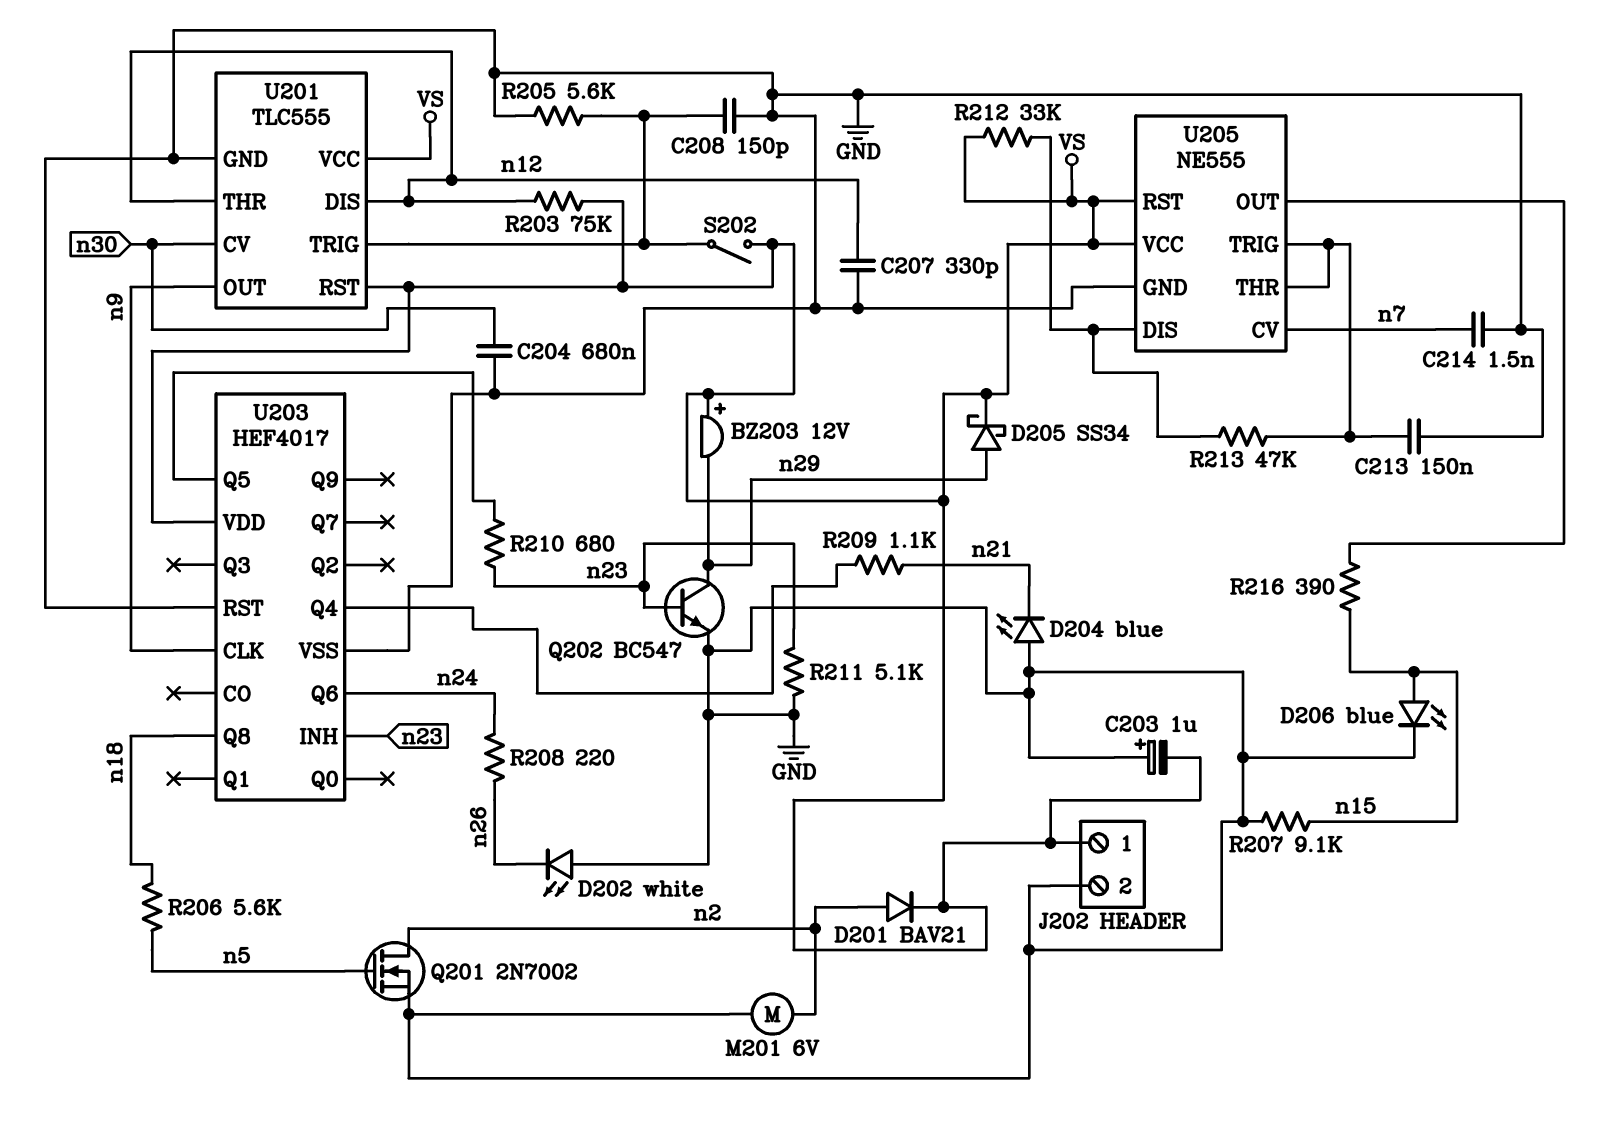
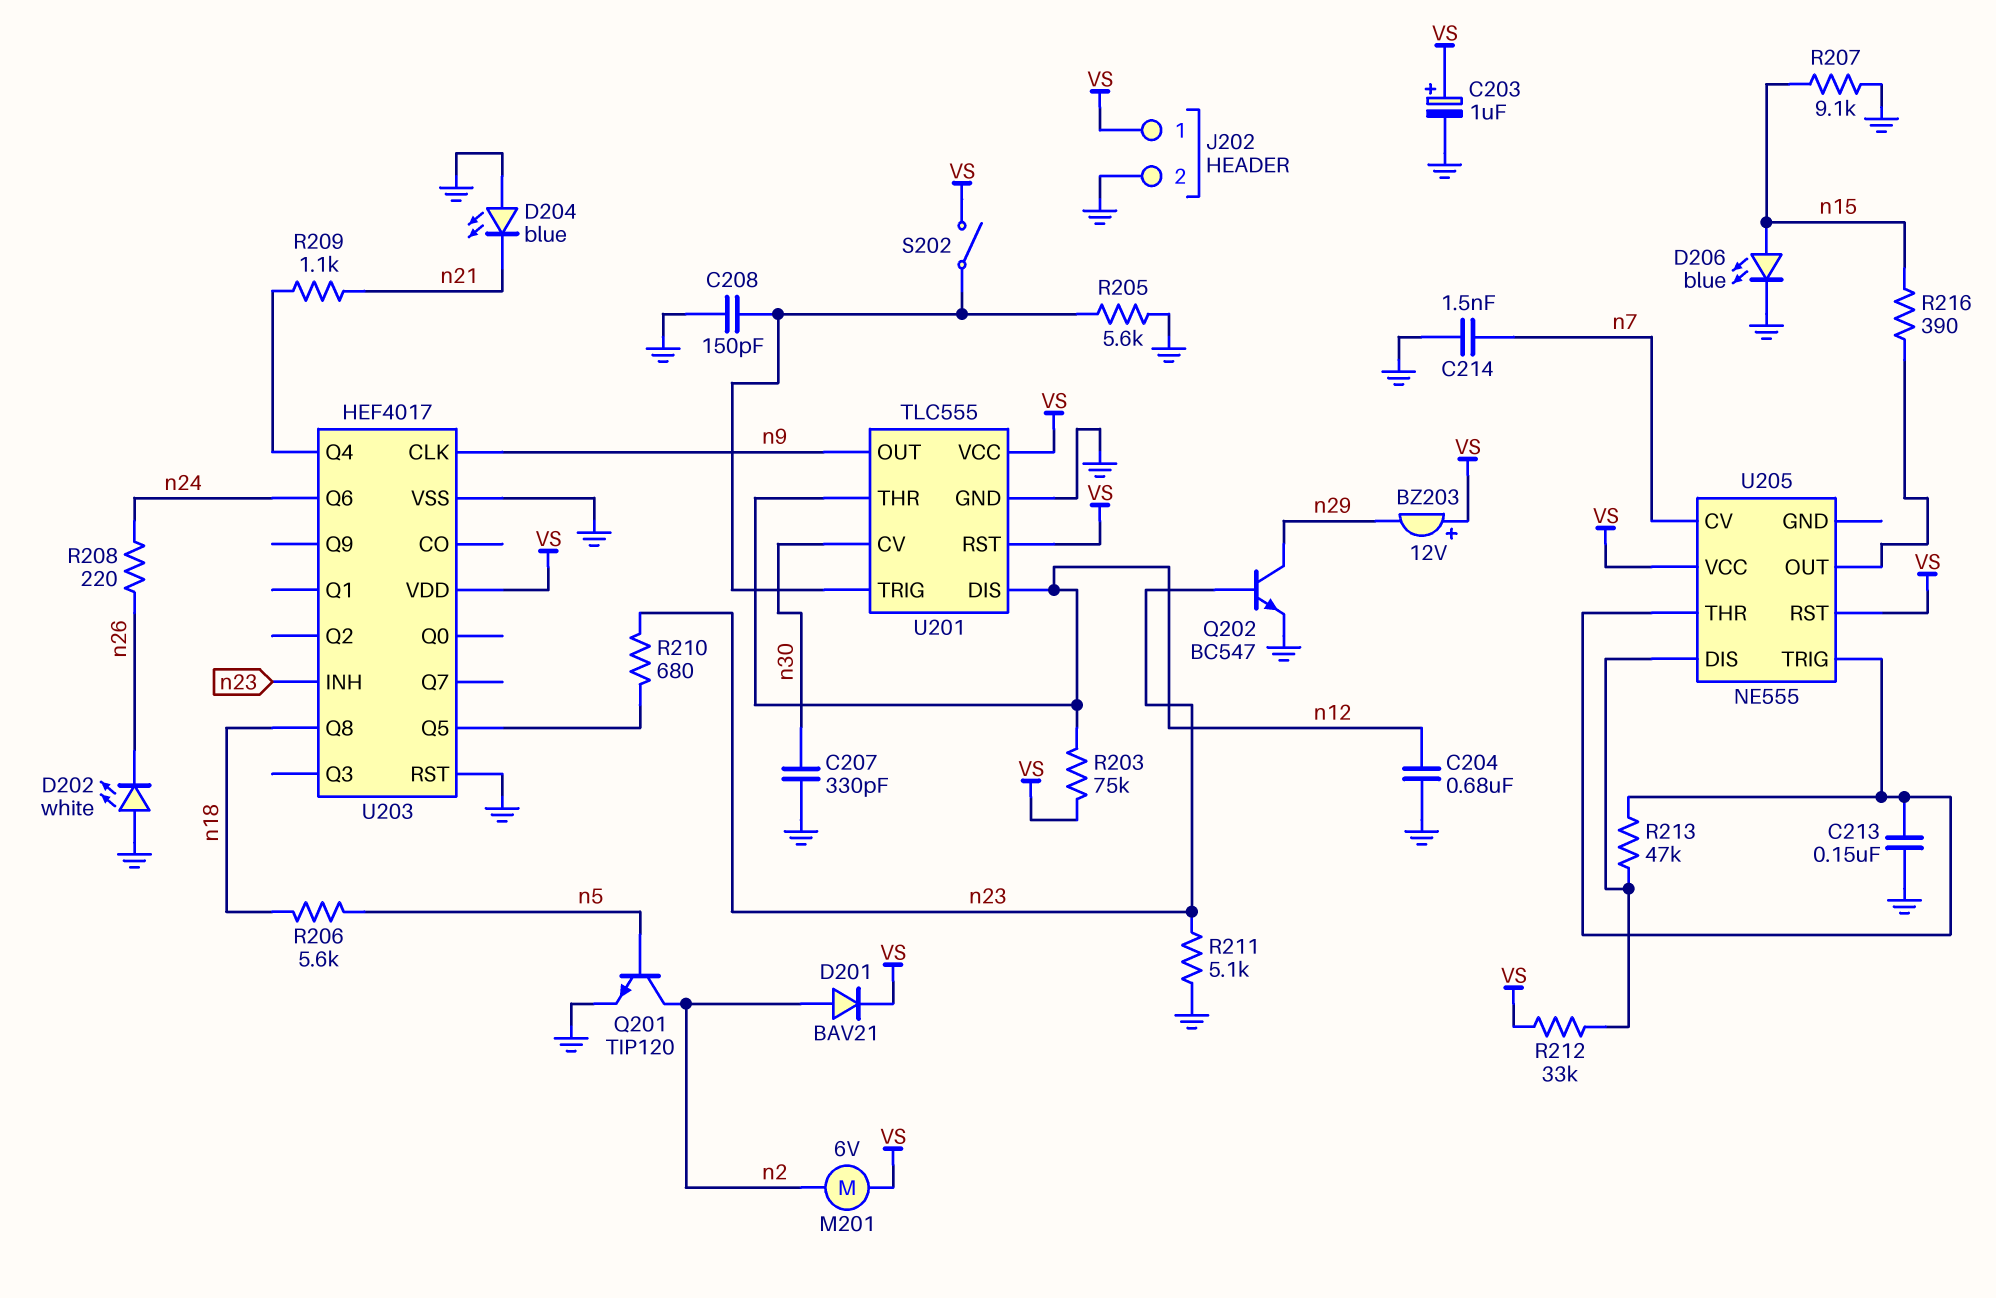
C203: 1uF (plus GND, minus VS) -> 1uF (plus VS, minus GND)
C204: 680nF (GND, n30) -> 680nF (GND, n12)
C207: 330pF (GND, n12) -> 330pF (GND, n30)
D205: schottky SS34 (A n29, K VS) -> none
M201: motor 6V (GND, n2) -> motor 6V (VS, n2)
Q201: NMOS 2N7002 (G n5, D n2, S GND) -> NPN TIP120 (B n5, C n2, E GND)
U205 pin GND: GND -> none

